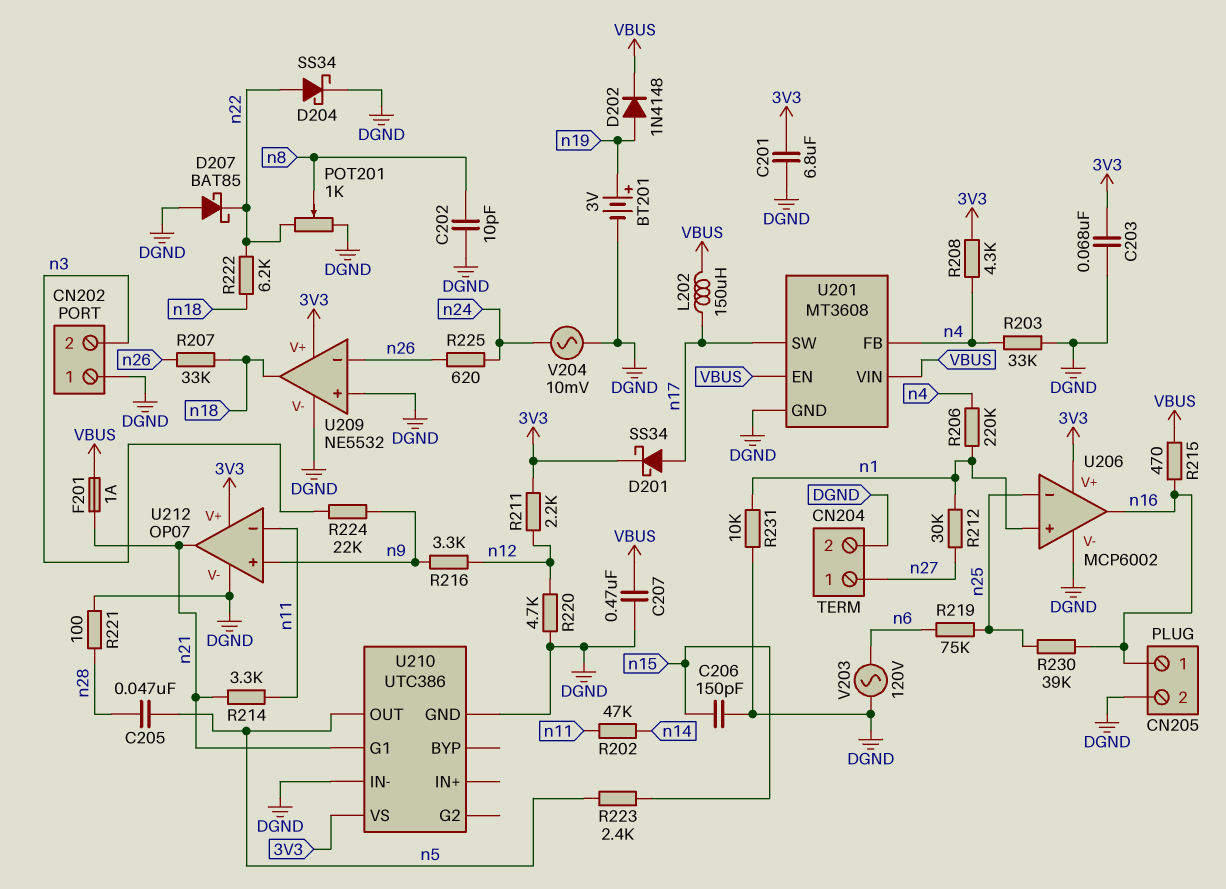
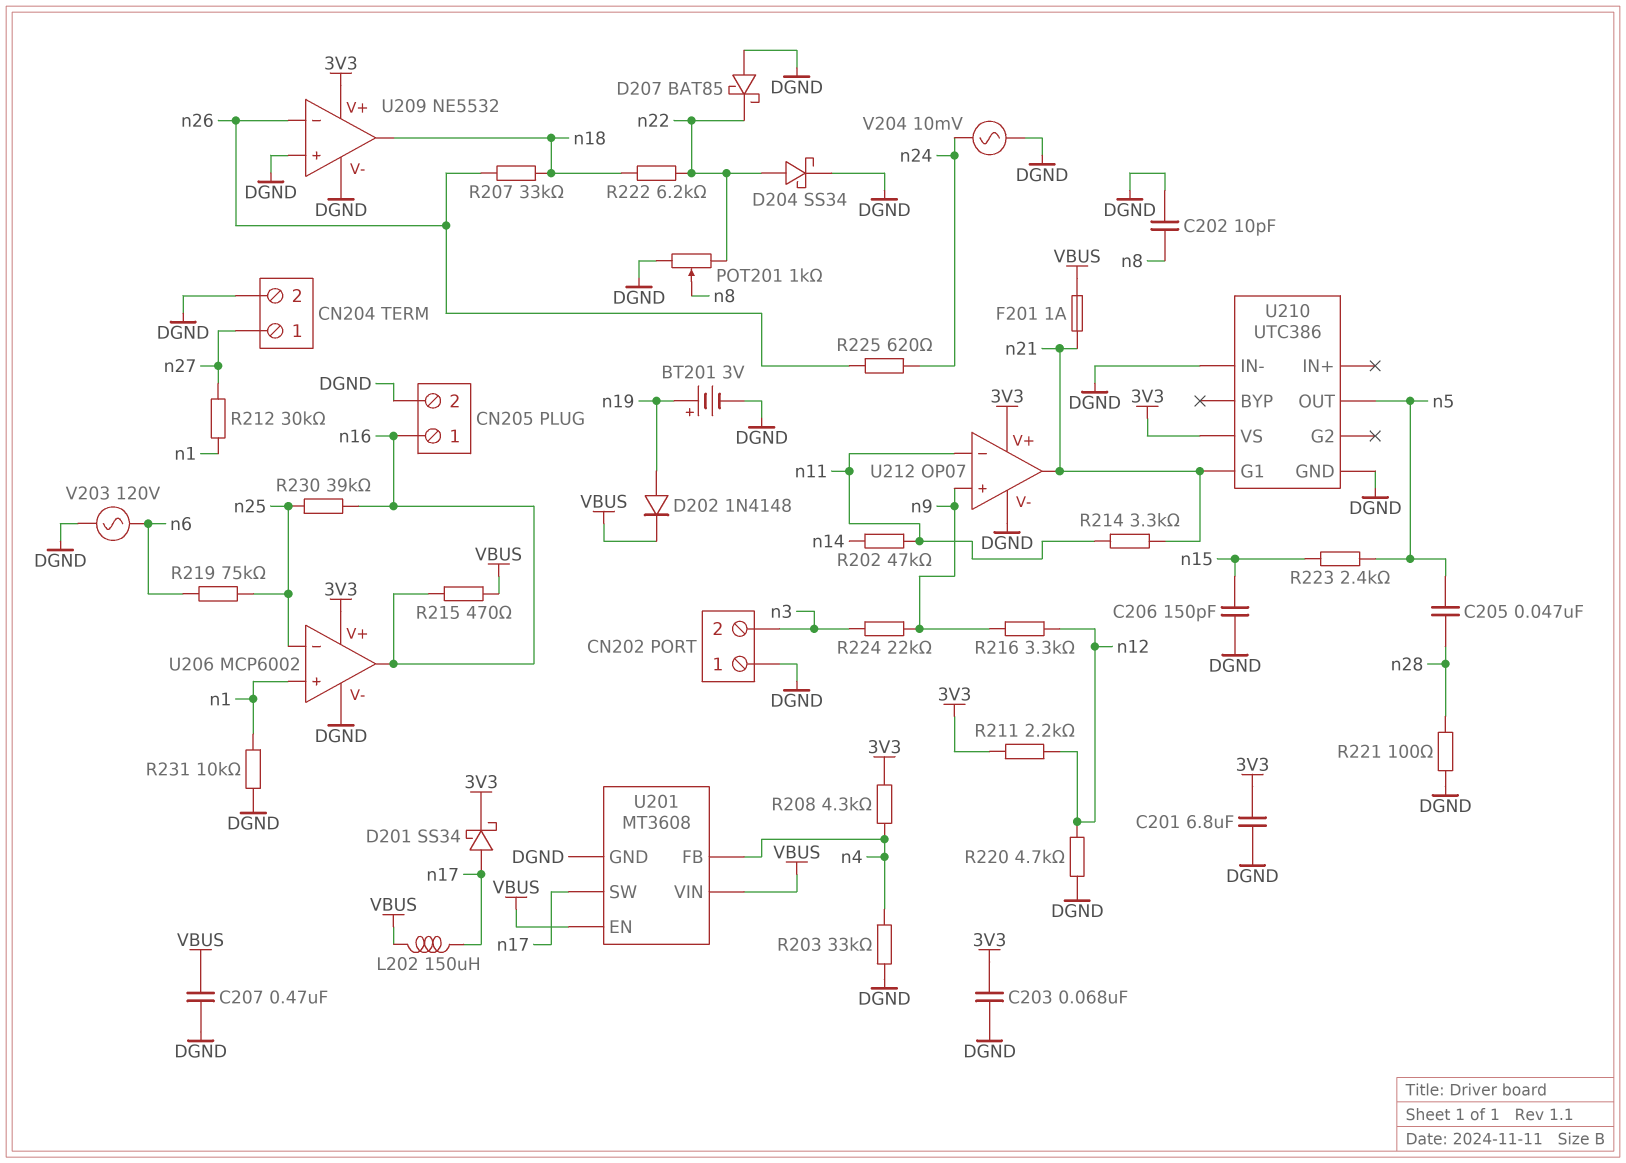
R206: 220k (n1, n4) -> none

